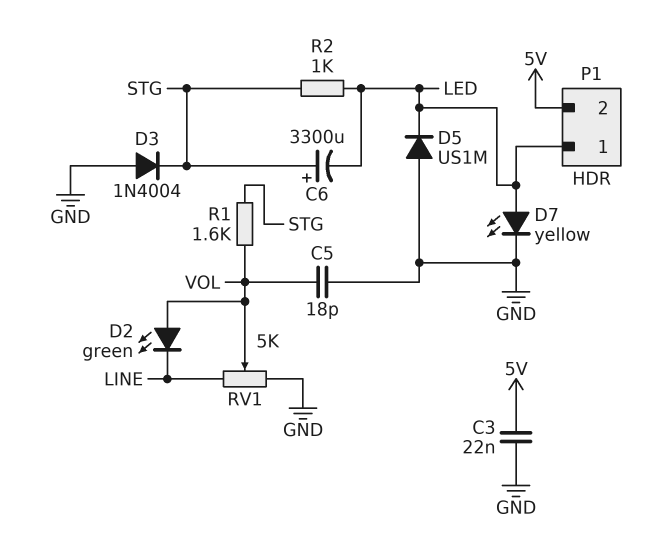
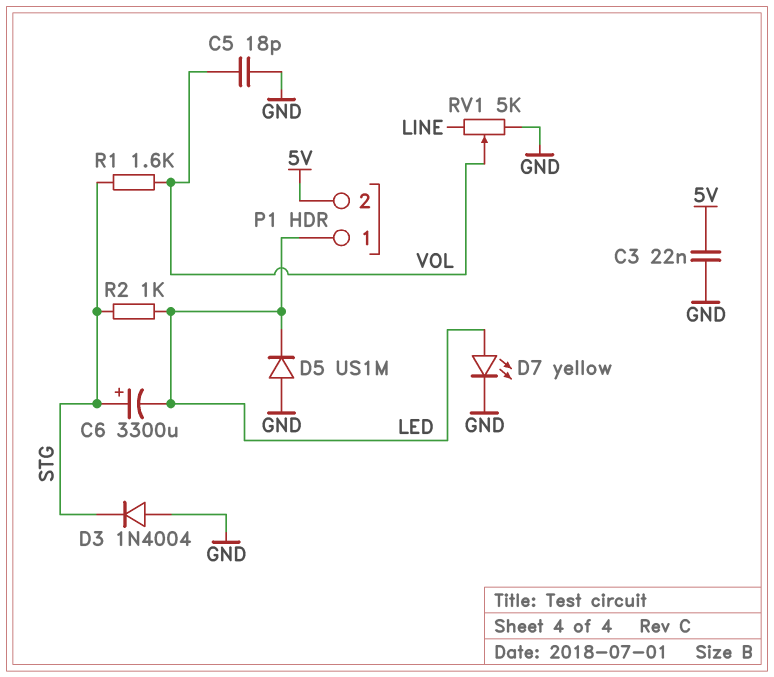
D2: LED green (A VOL, K LINE) -> none

